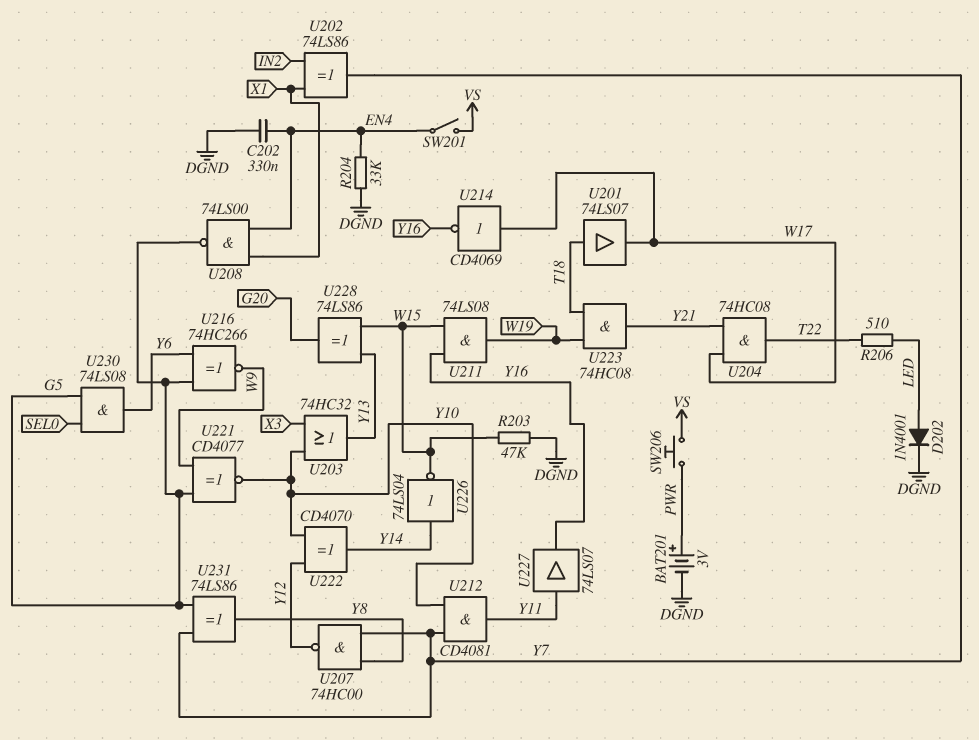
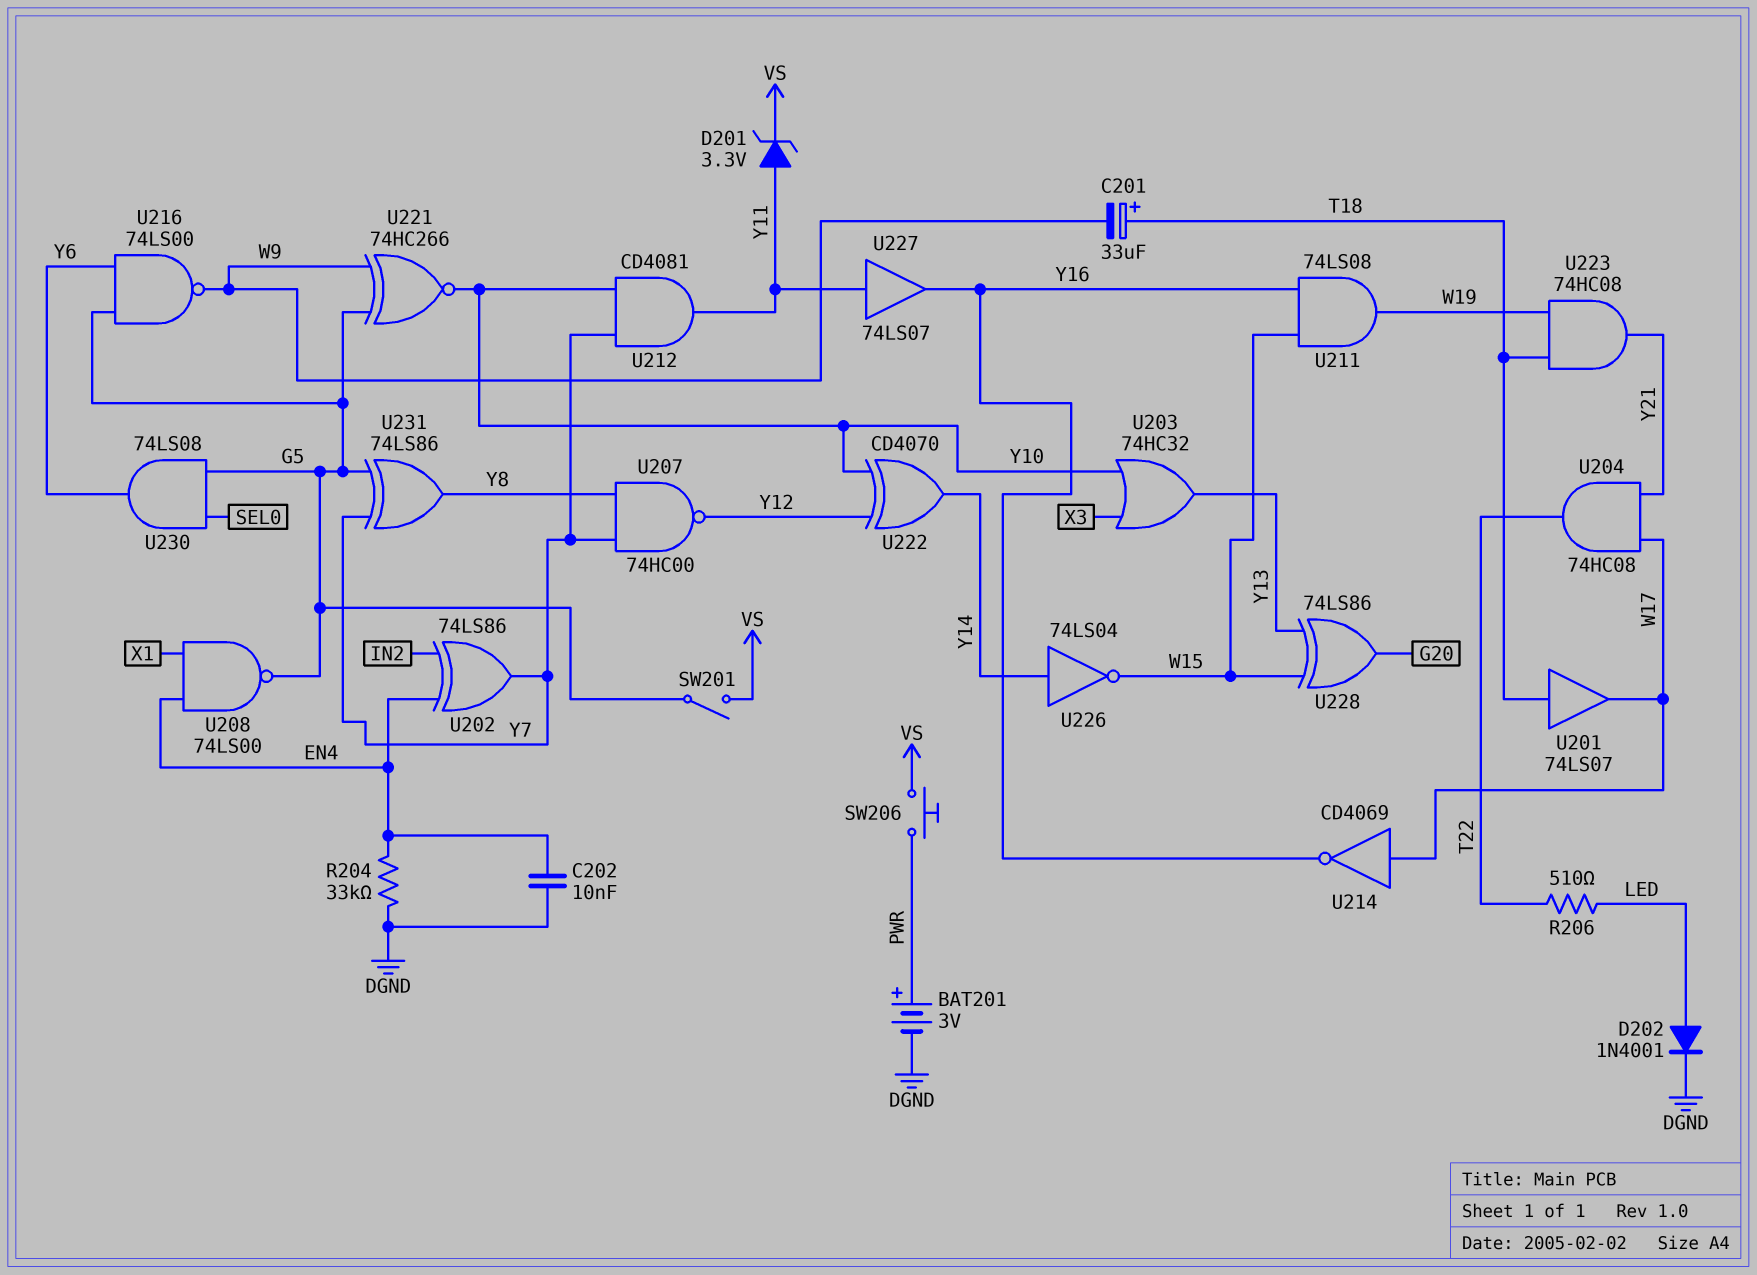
C201: none -> 33uF (plus T18, minus W9)
C202: 330nF (DGND, EN4) -> 10nF (DGND, EN4)
D201: none -> zener 3.3V (A Y11, K VS)
R203: 47k (DGND, W15) -> none
SW201: switch (EN4, VS) -> switch (G5, VS)
U202: XOR 74LS86 (in IN2, in X1, out Y7) -> XOR 74LS86 (in EN4, in IN2, out Y7)
U216: XNOR 74HC266 (in G5, in Y6, out W9) -> NAND 74LS00 (in G5, in Y6, out W9)
U221: XNOR CD4077 (in G5, in W9, out Y10) -> XNOR 74HC266 (in G5, in W9, out Y10)

